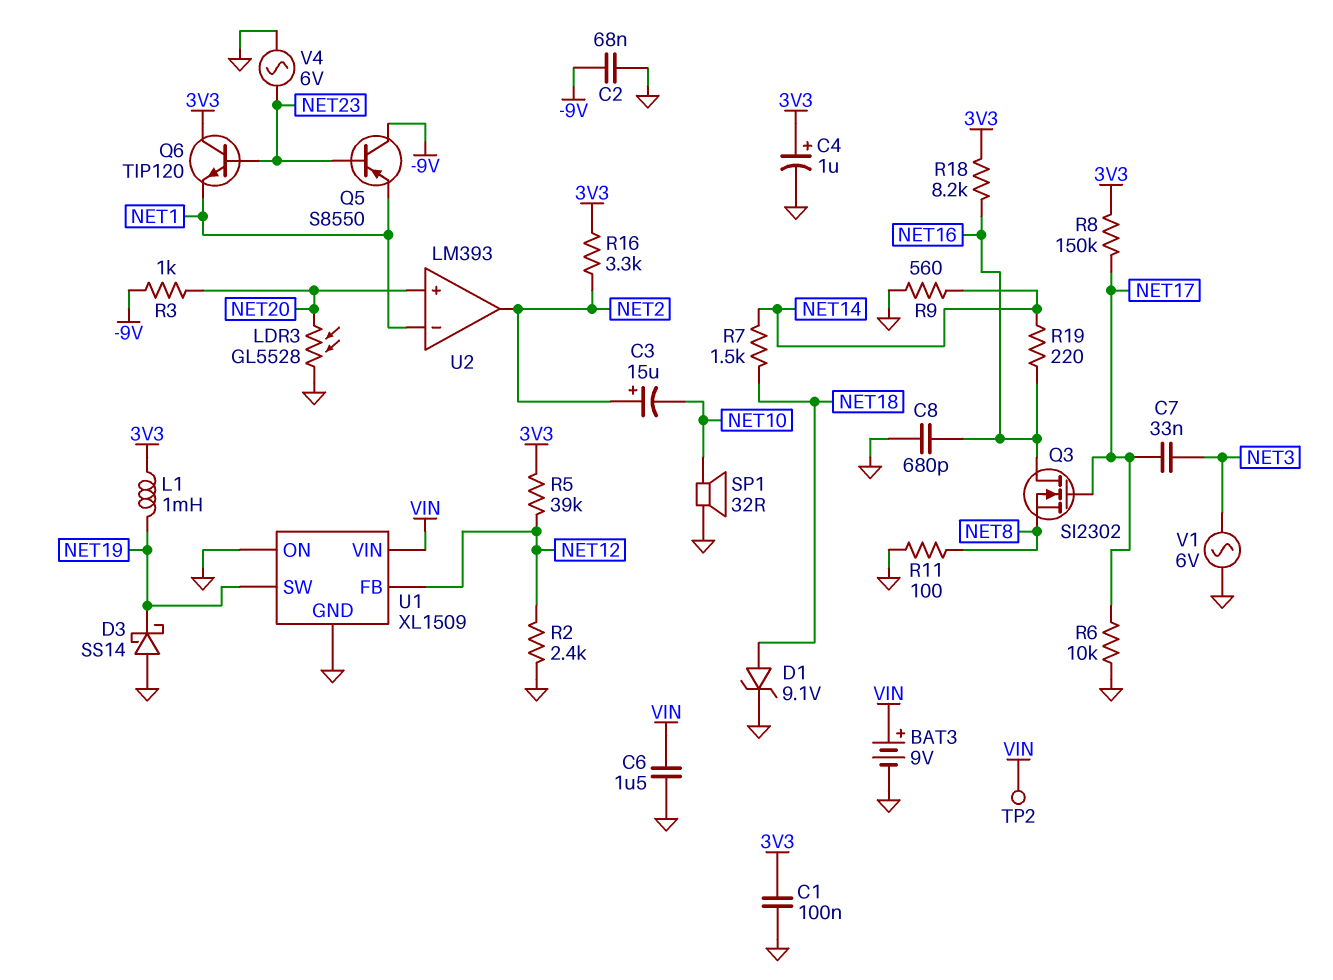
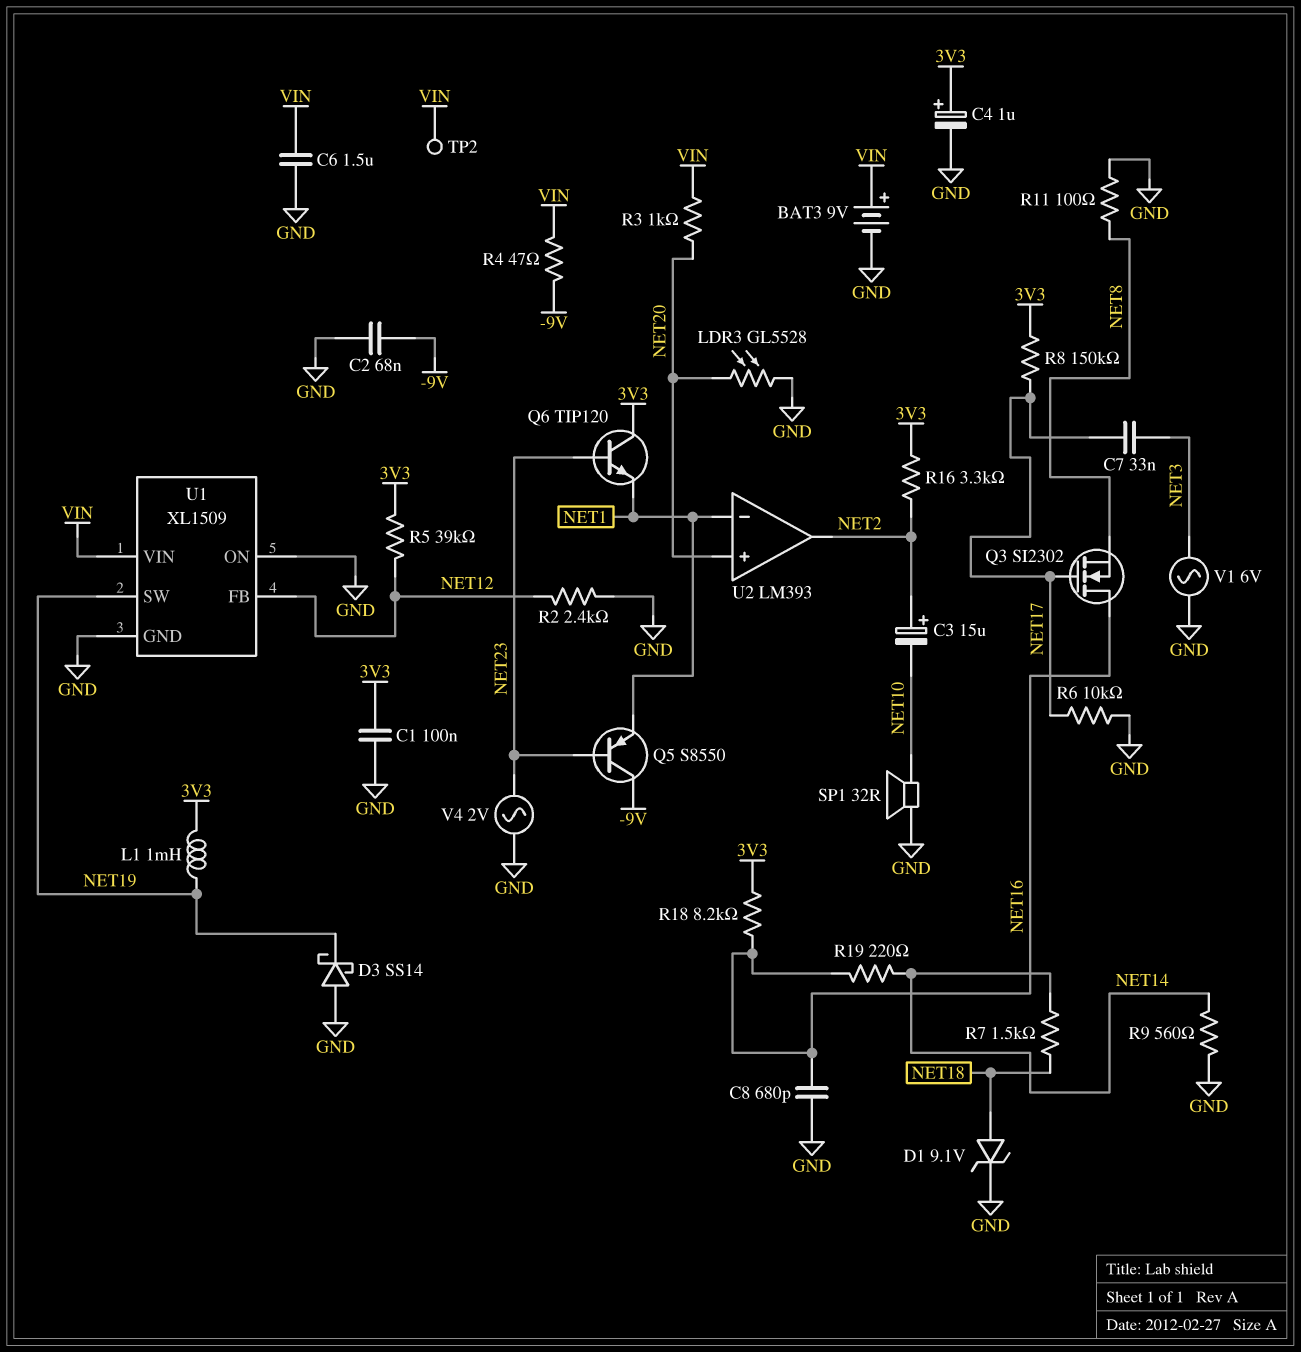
R3: 1k (-9V, NET20) -> 1k (NET20, VIN)
R4: none -> 47 (-9V, VIN)
V4: AC 6V (GND, NET23) -> AC 2V (GND, NET23)

